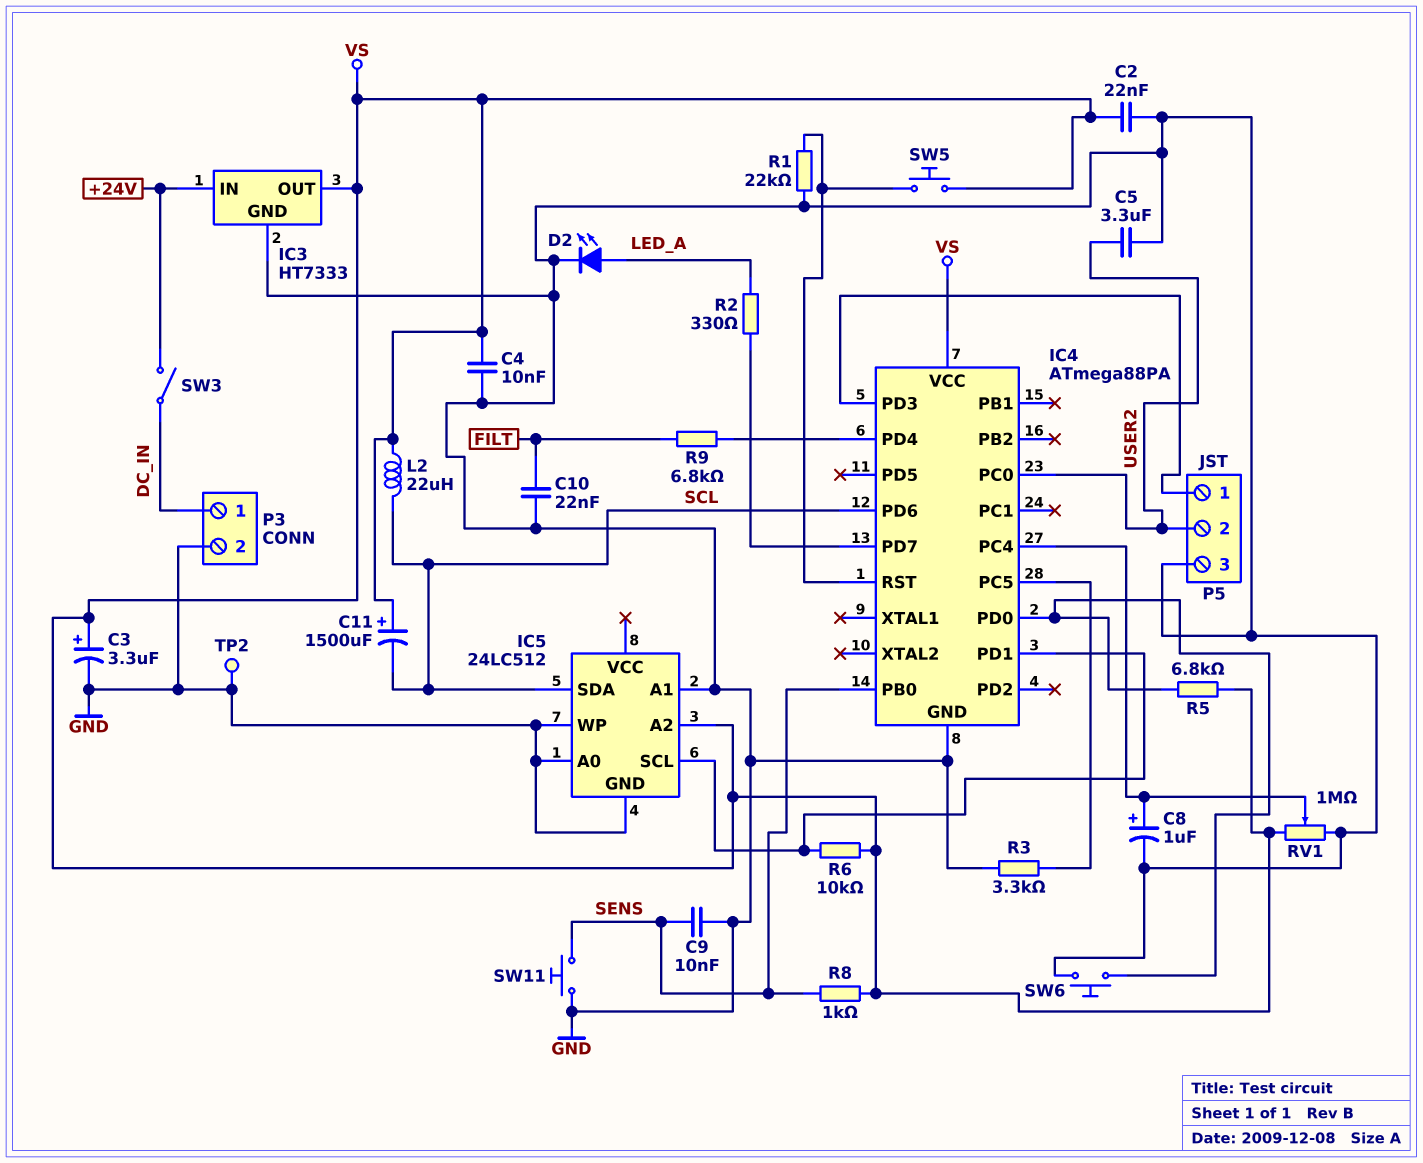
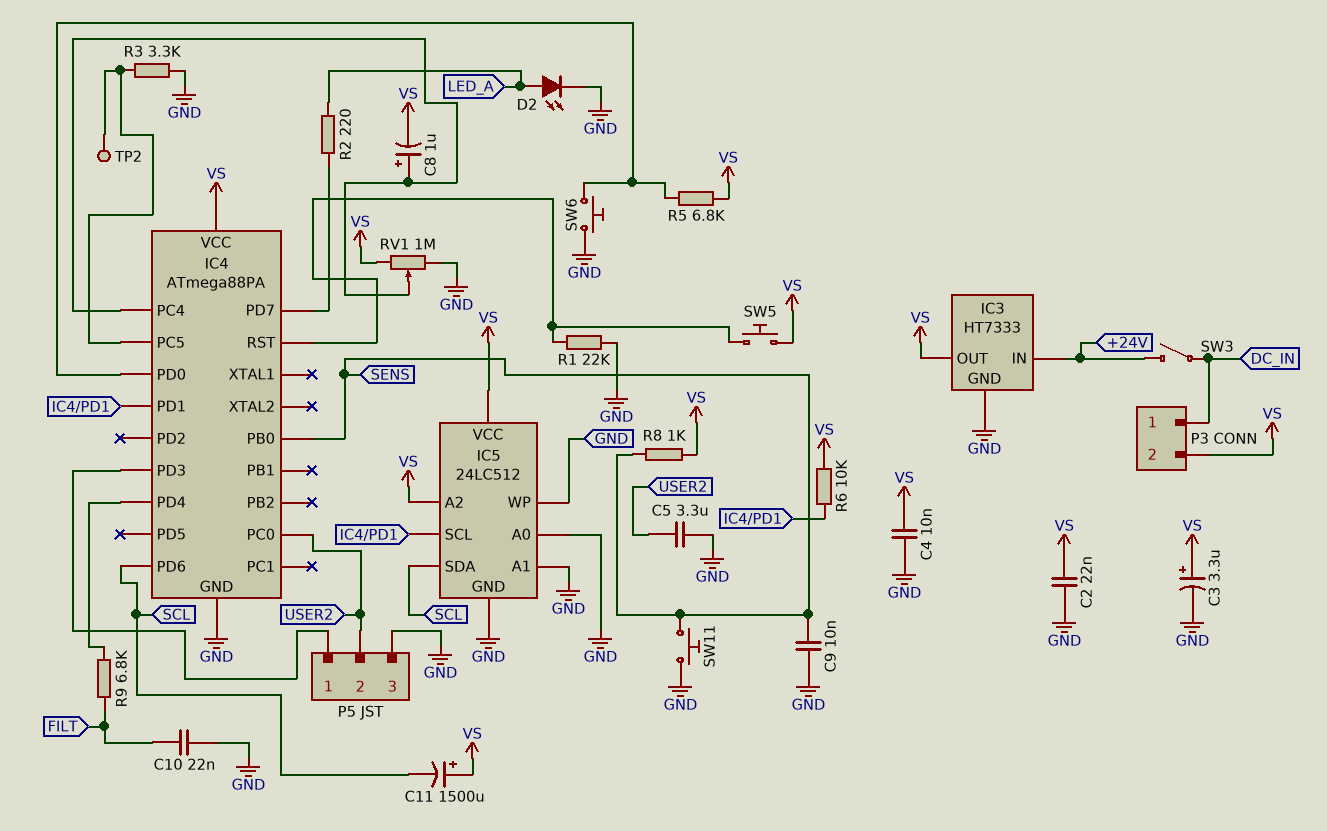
C8: 1uF (plus IC4/PC4, minus GND) -> 1uF (plus IC4/PC4, minus VS)
IC5 pin VCC: none -> VS
L2: 22uH (SCL, VS) -> none
P3 pin 2: GND -> VS
R2: 330 (IC4/PD7, LED_A) -> 220 (IC4/PD7, LED_A)
TP2: test point (GND) -> test point (IC4/PC5)

